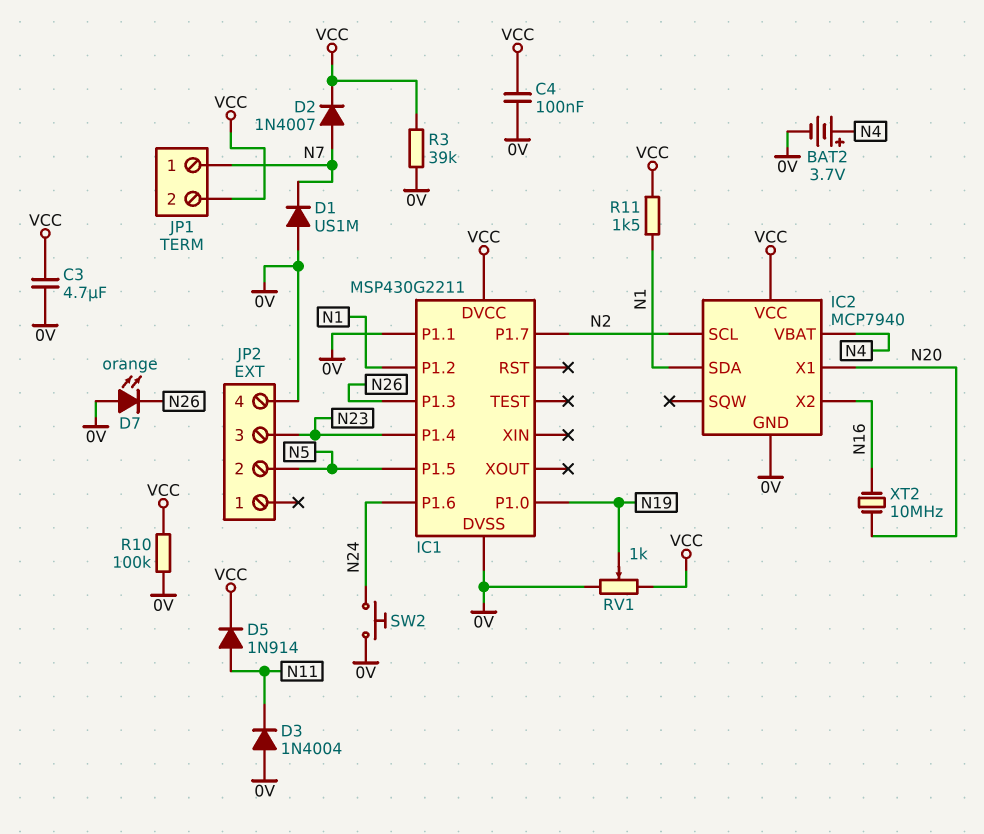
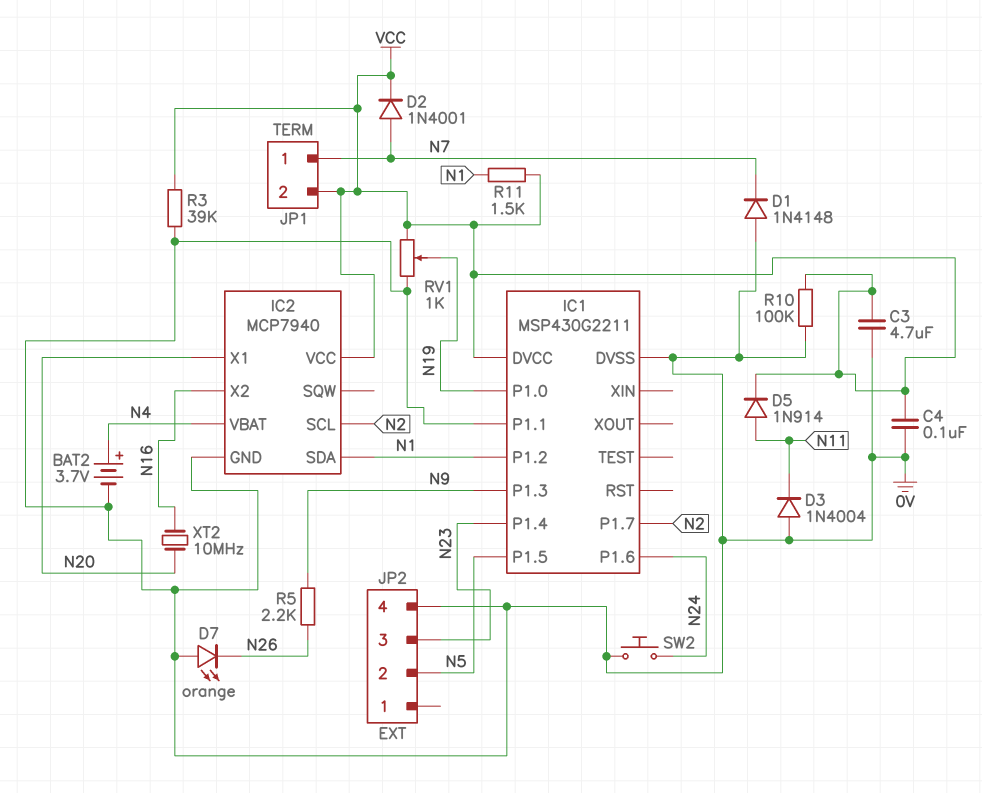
D1: diode US1M (A 0V, K N7) -> diode 1N4148 (A 0V, K N7)
D2: diode 1N4007 (A N7, K VCC) -> diode 1N4001 (A N7, K VCC)
IC1 pin P1.3: N26 -> N9
R5: none -> 2.2k (N9, N26)

